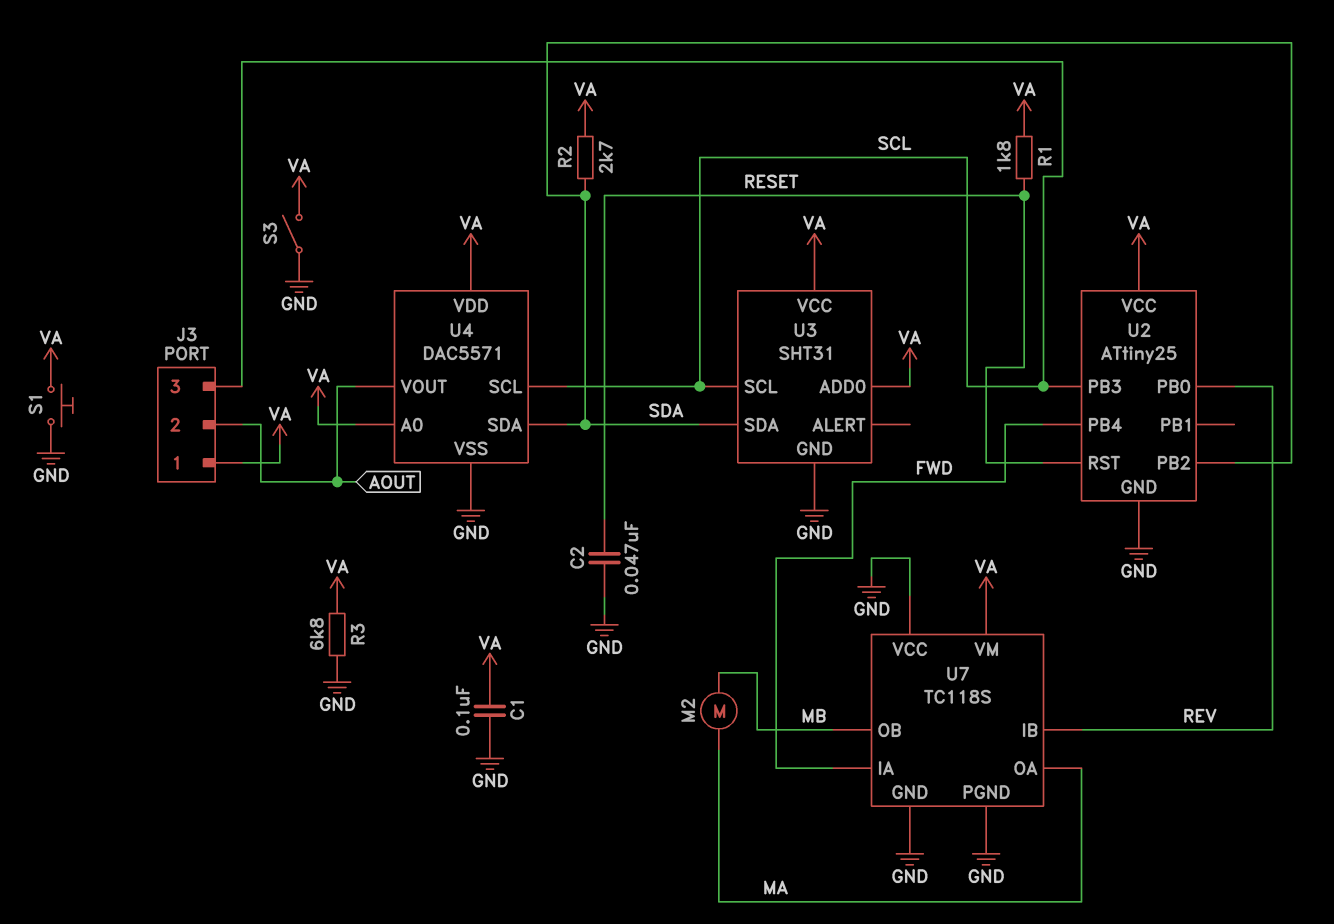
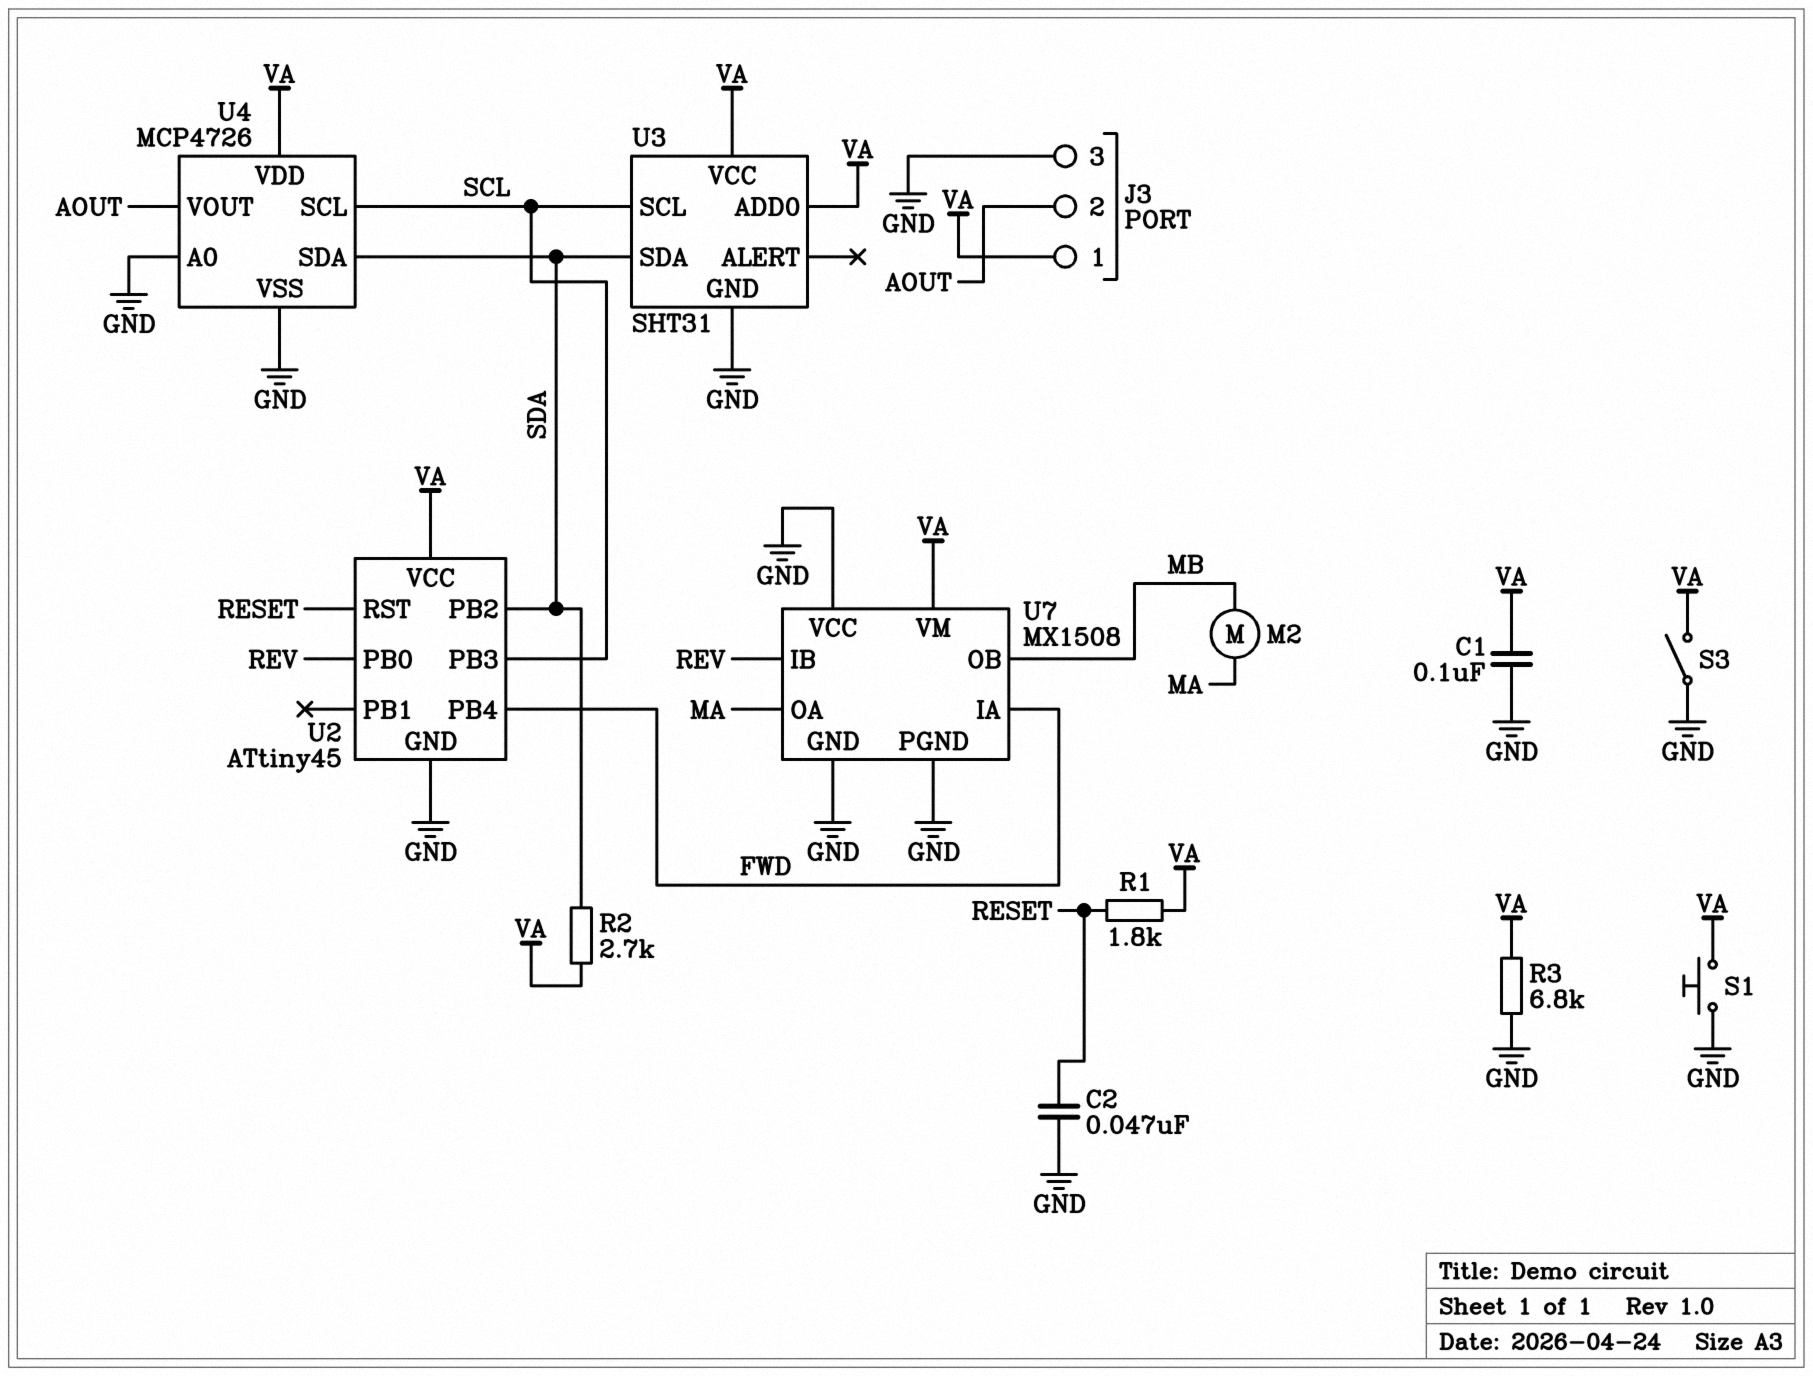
J3 pin 3: SCL -> GND
U2: ATtiny25 -> ATtiny45
U4: DAC5571 -> MCP4726
U4 pin A0: VA -> GND
U7: TC118S -> MX1508

